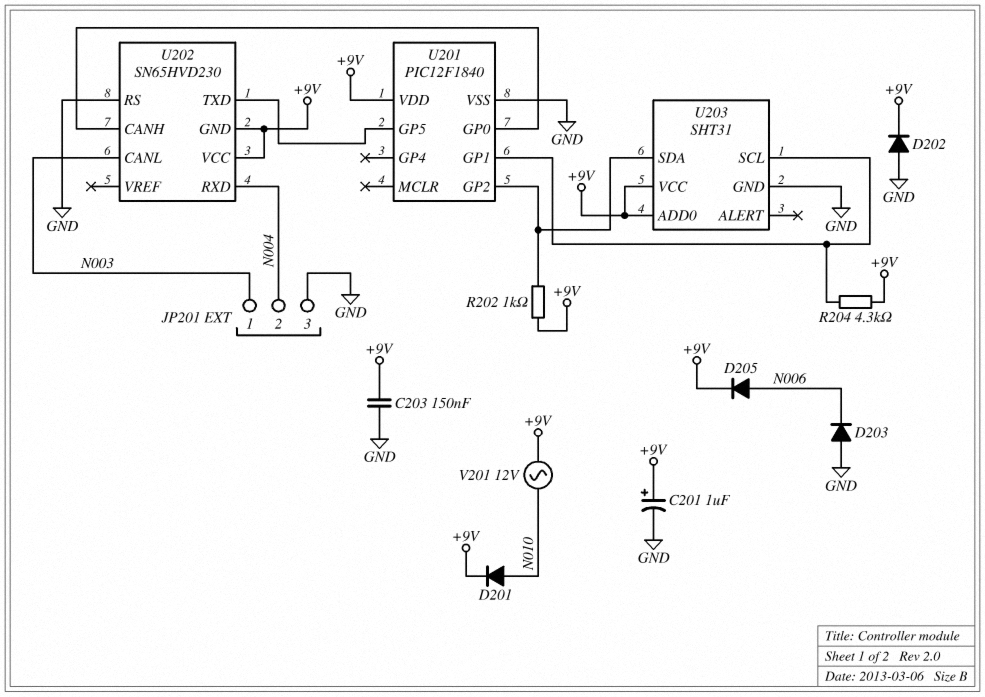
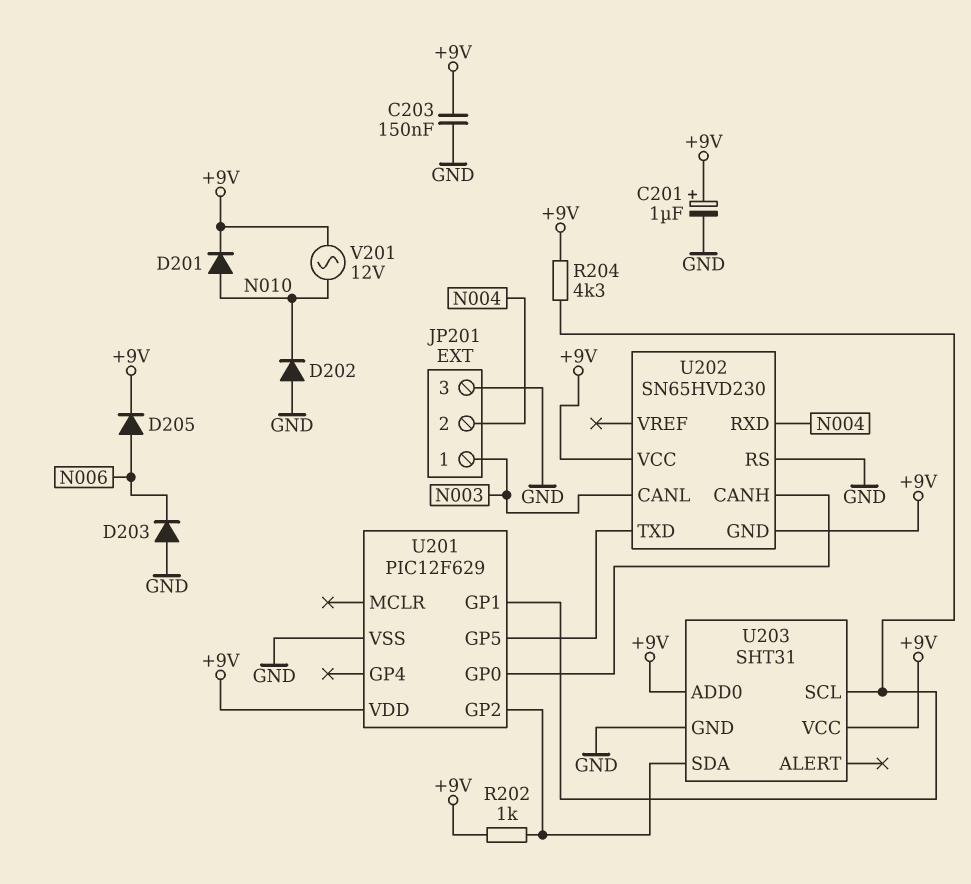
D202: diode (A GND, K +9V) -> diode (A GND, K N010)
U201: PIC12F1840 -> PIC12F629

